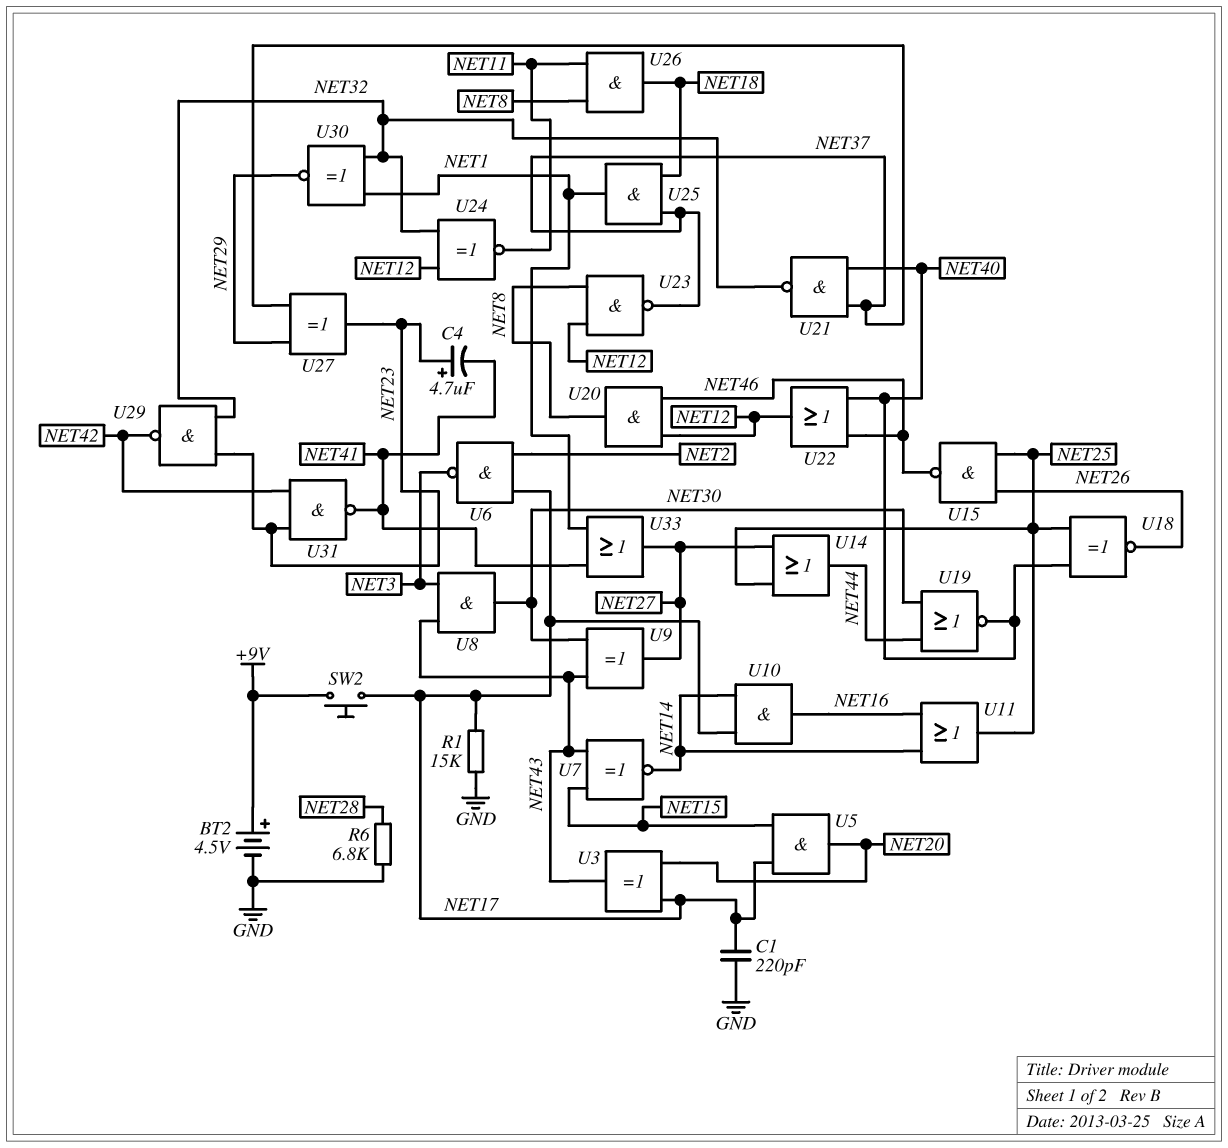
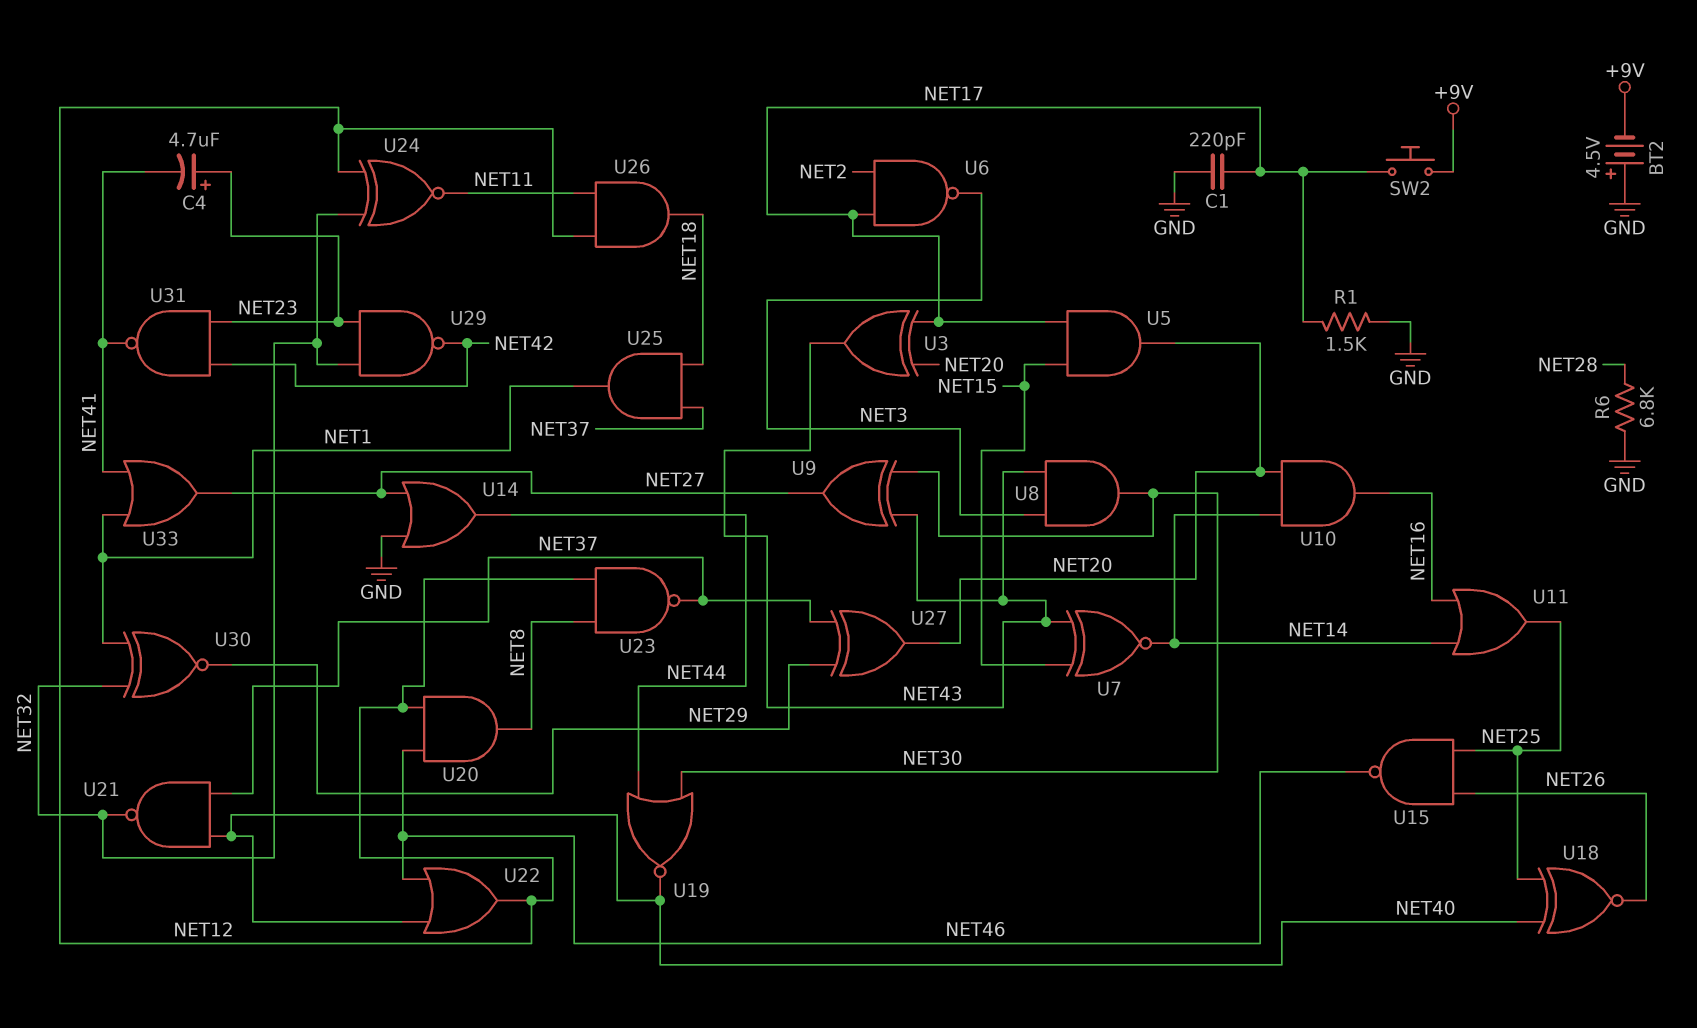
BT2: 4.5V (plus +9V, minus GND) -> 4.5V (plus GND, minus +9V)
R1: 15k (GND, NET17) -> 1.5k (GND, NET17)
U10: AND (in NET14, in NET17, out NET16) -> AND (in NET14, in NET20, out NET16)
U14: OR (in NET25, in NET27, out NET44) -> OR (in GND, in NET27, out NET44)
U26: AND (in NET8, in NET11, out NET18) -> AND (in NET11, in NET12, out NET18)
U27: XOR (in NET29, in NET37, out NET23) -> XOR (in NET29, in NET37, out NET20)

